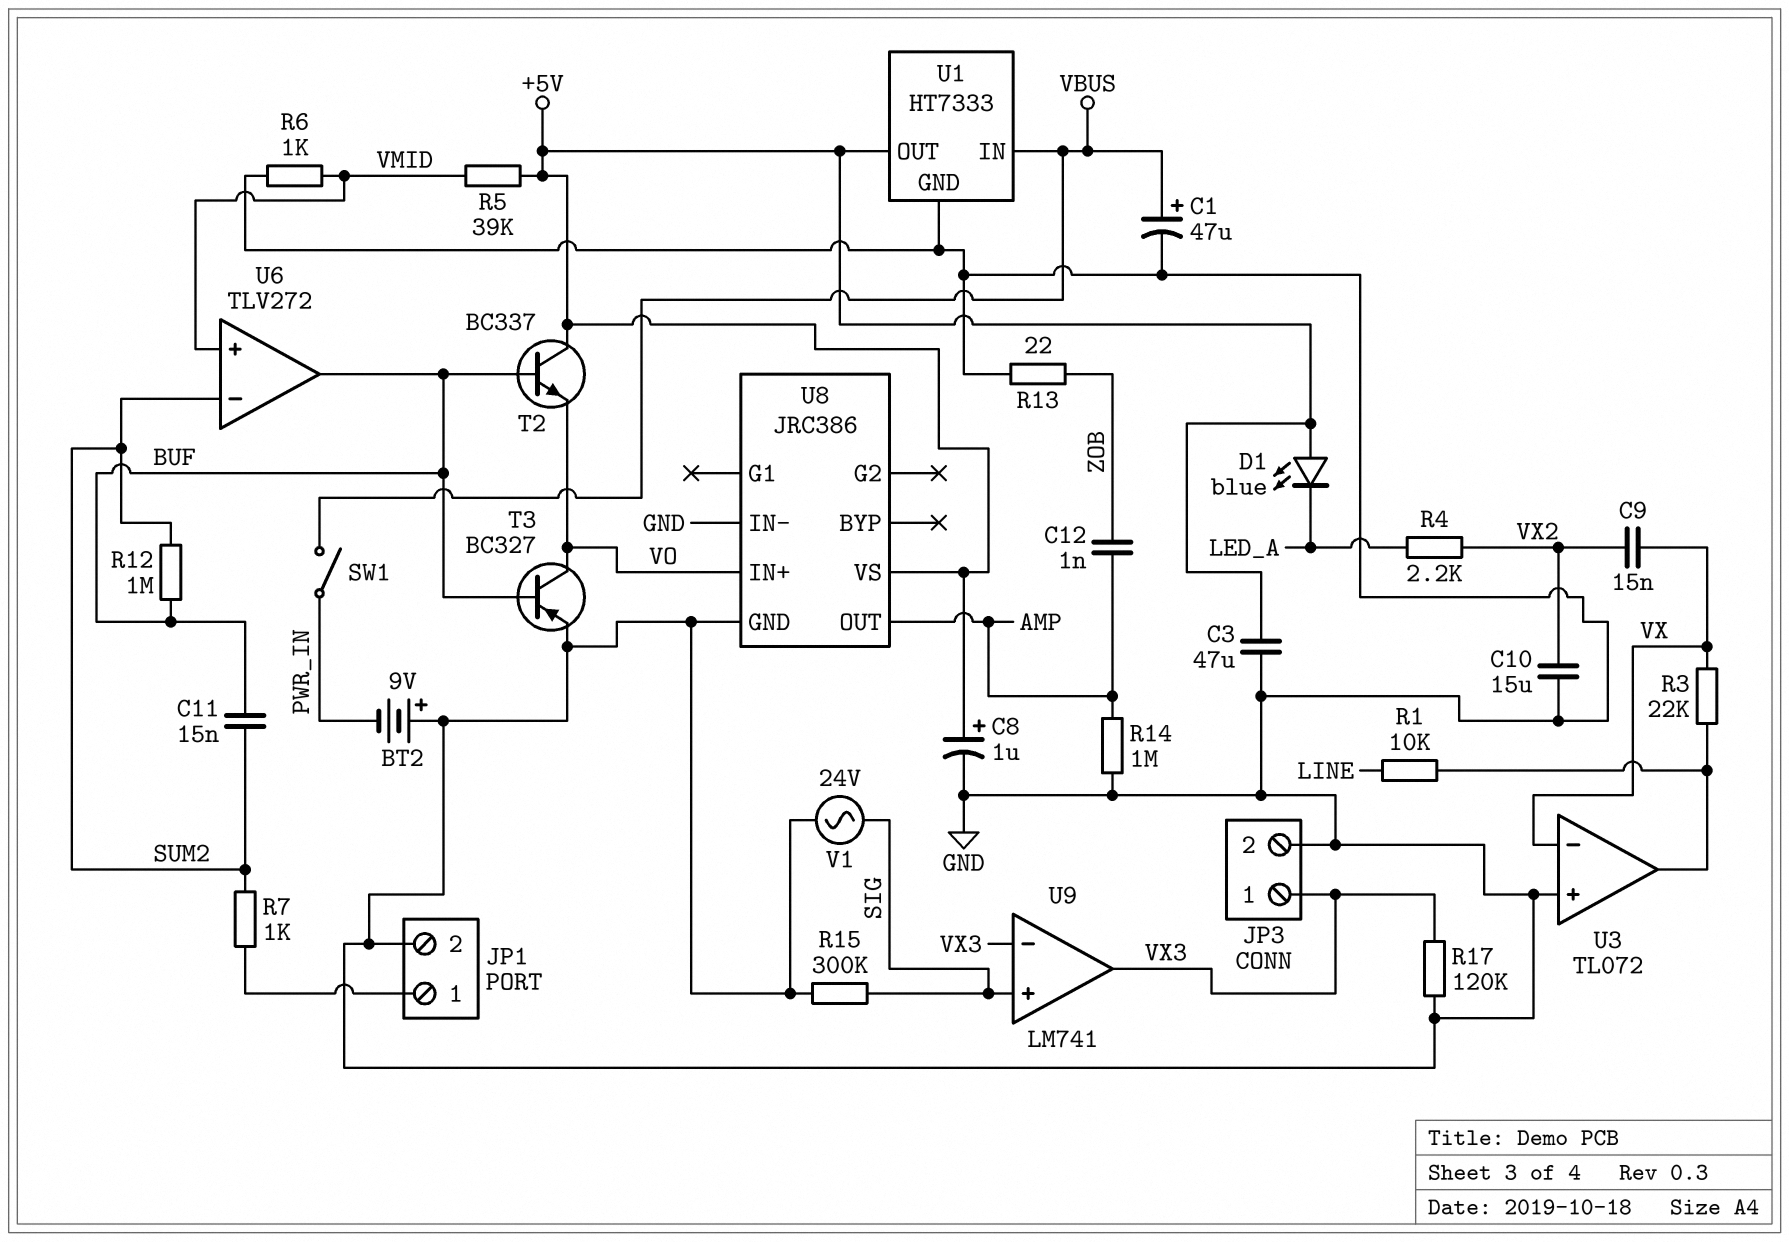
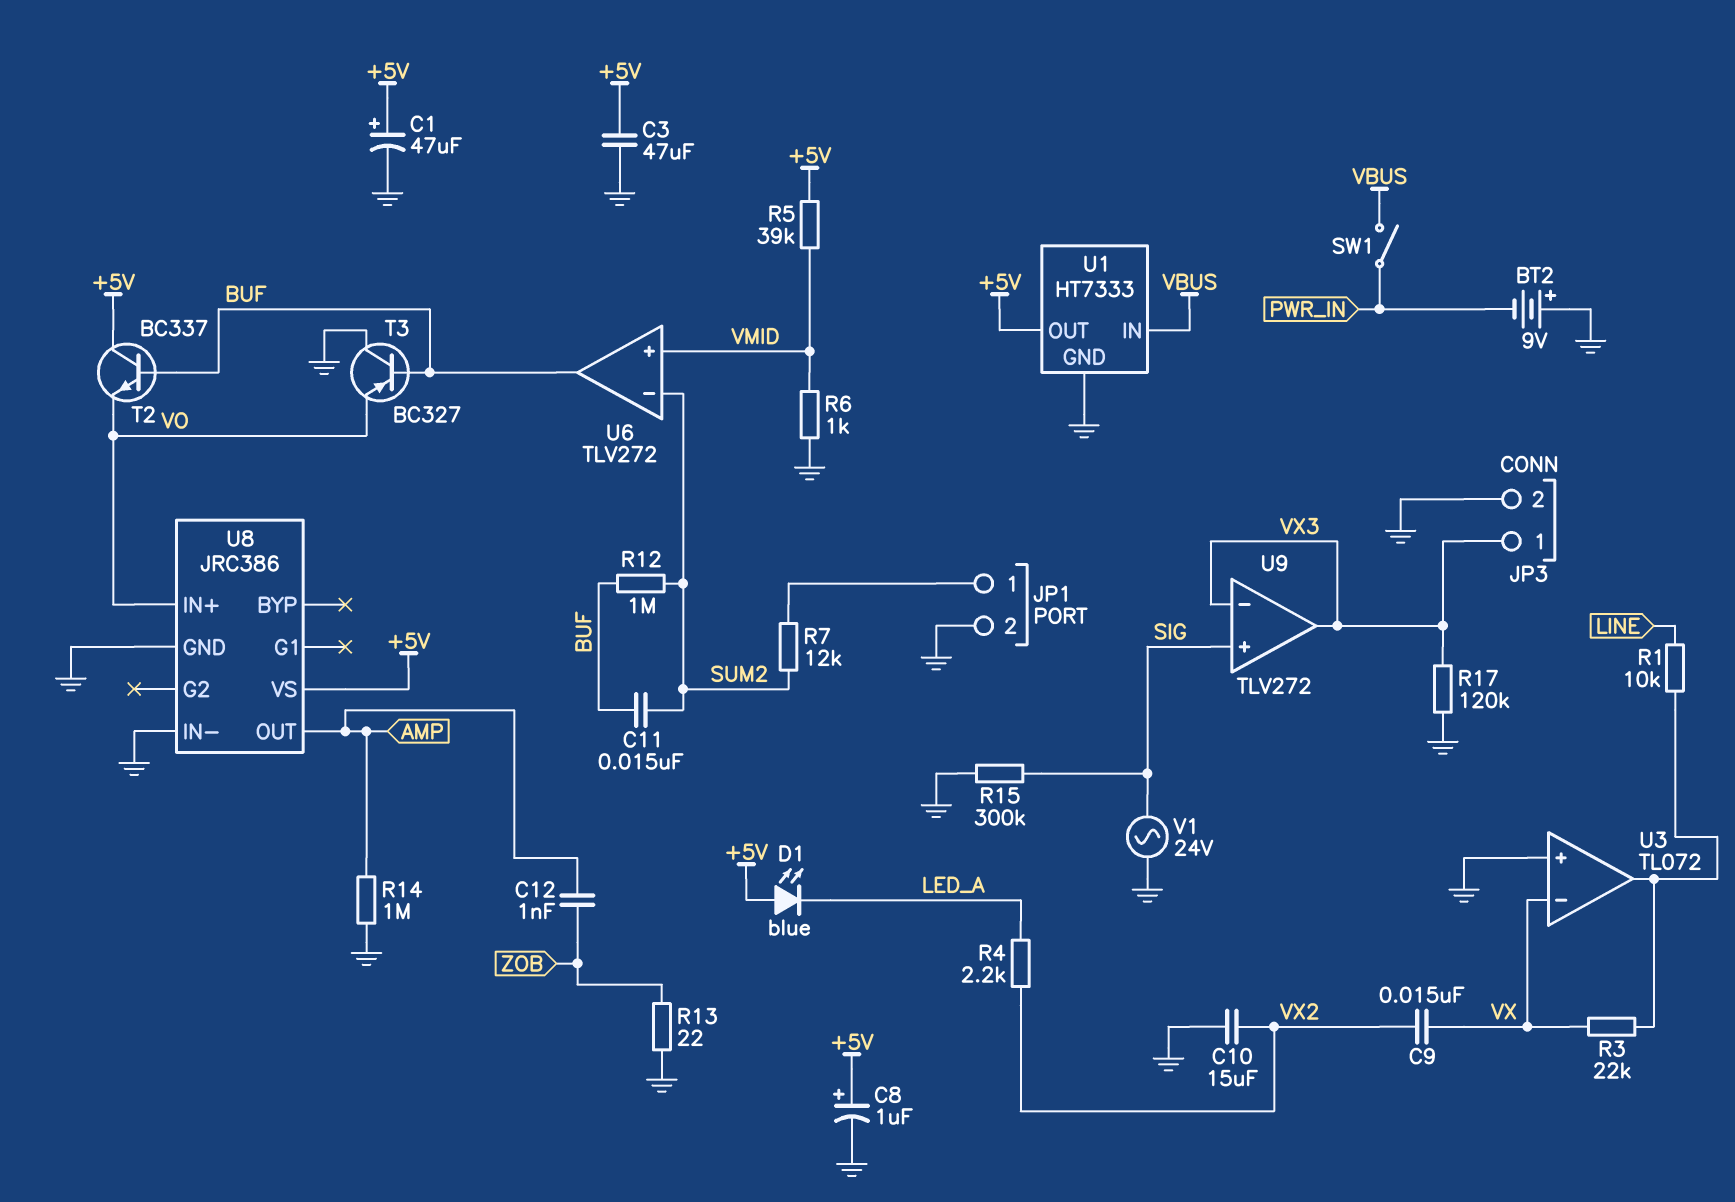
C1: 47uF (plus VBUS, minus GND) -> 47uF (plus +5V, minus GND)
R7: 1k (JP1/1, SUM2) -> 12k (JP1/1, SUM2)
T3: PNP BC327 (B BUF, C VO, E GND) -> PNP BC327 (B BUF, C GND, E VO)
U9: LM741 -> TLV272

